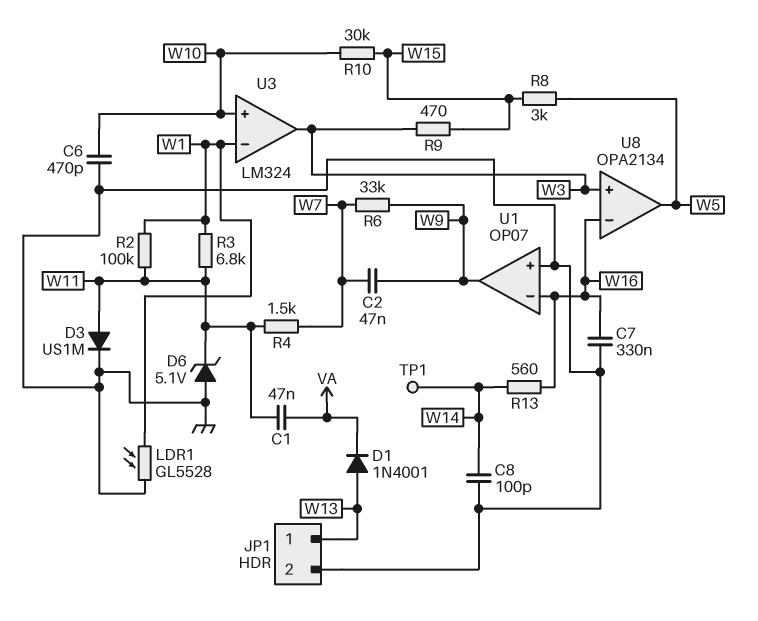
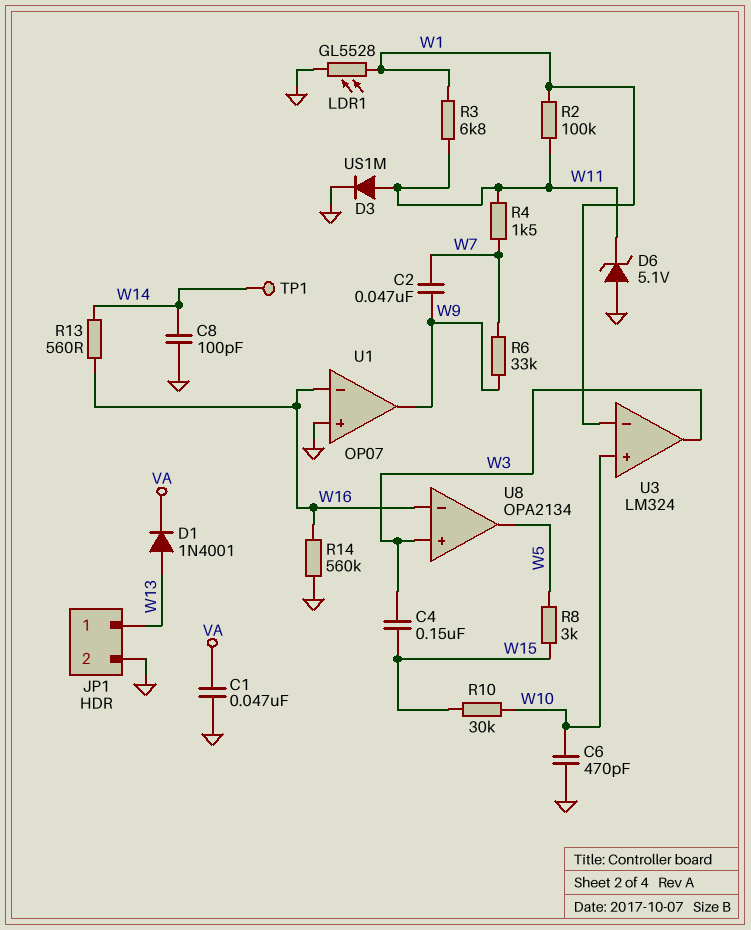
C1: 47nF (VA, W11) -> 47nF (GND, VA)
C4: none -> 150nF (W3, W15)
C7: 330nF (GND, W16) -> none
R9: 470 (W3, W15) -> none
R14: none -> 560k (GND, W16)

